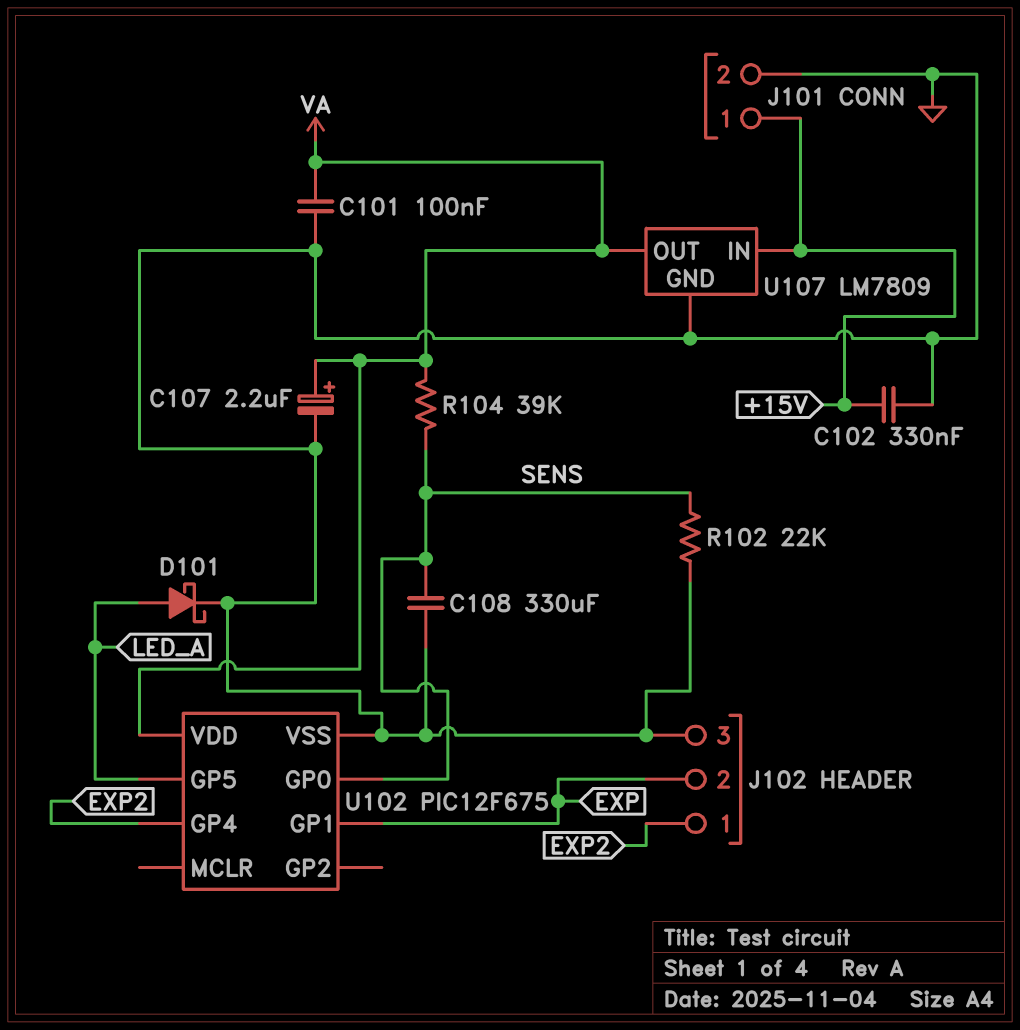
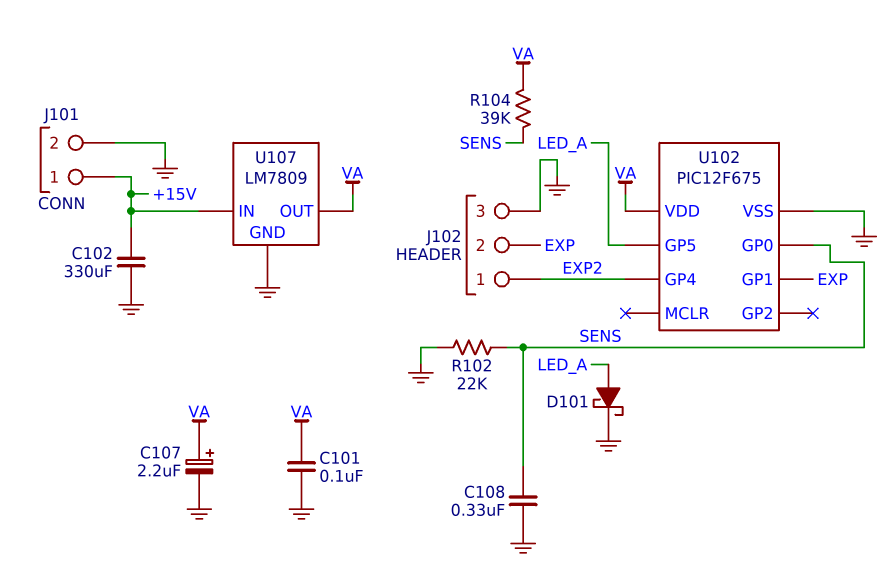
C102: 330nF (+15V, GND) -> 330uF (+15V, GND)
C108: 330uF (GND, SENS) -> 330nF (GND, SENS)

